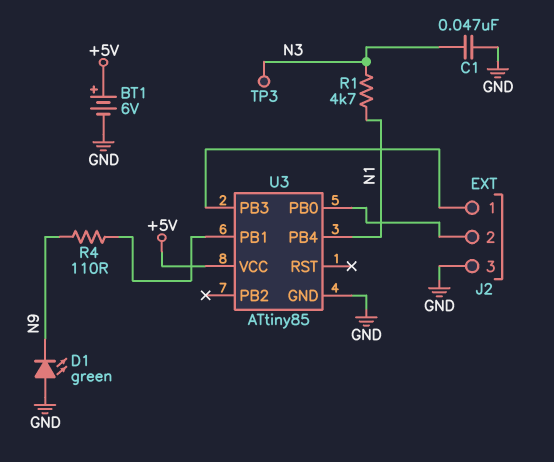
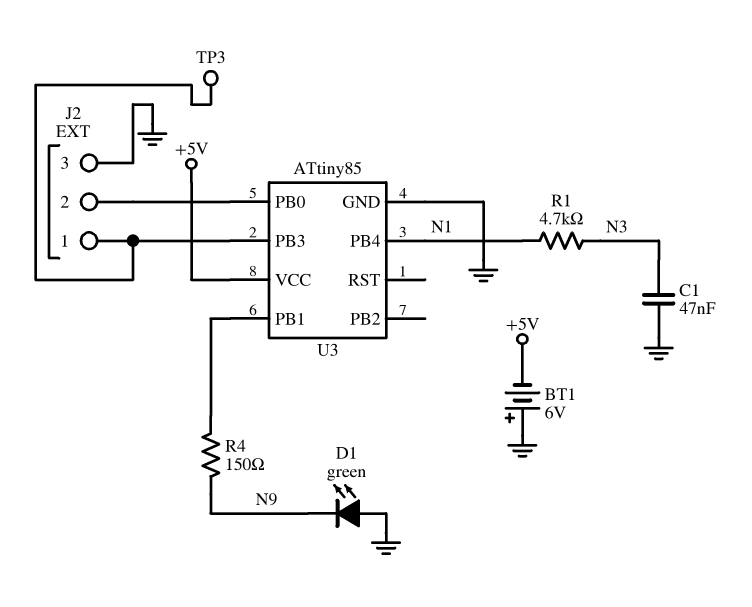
BT1: 6V (plus +5V, minus GND) -> 6V (plus GND, minus +5V)
R4: 110 (N9, U3/PB1) -> 150 (N9, U3/PB1)
TP3: test point (N3) -> test point (J2/1)

